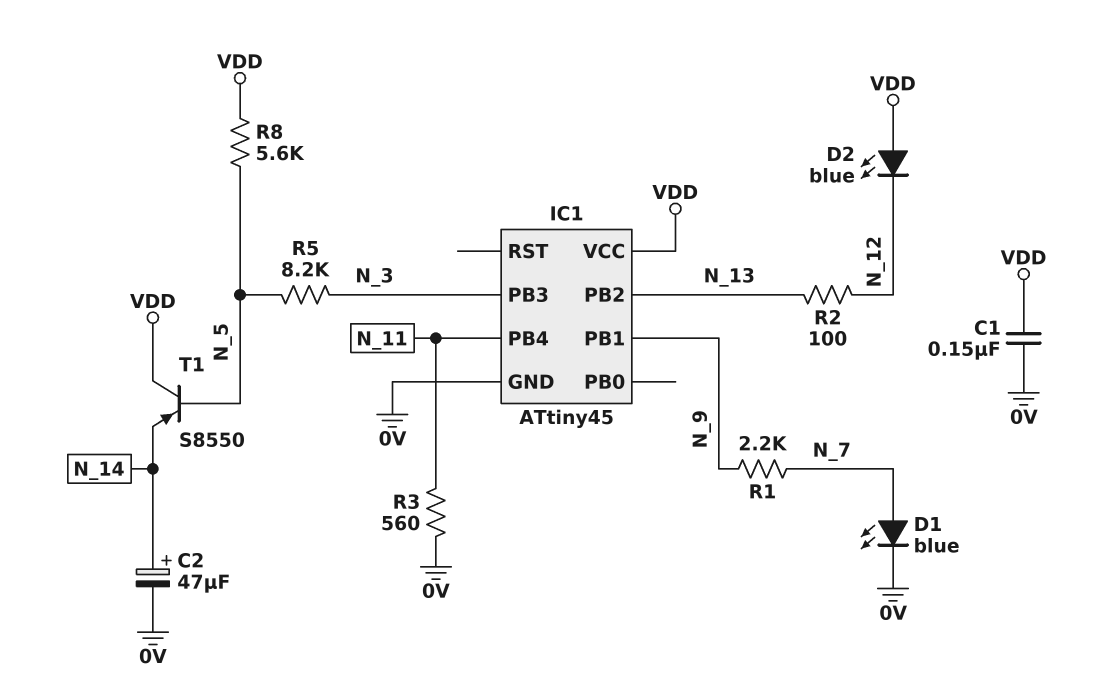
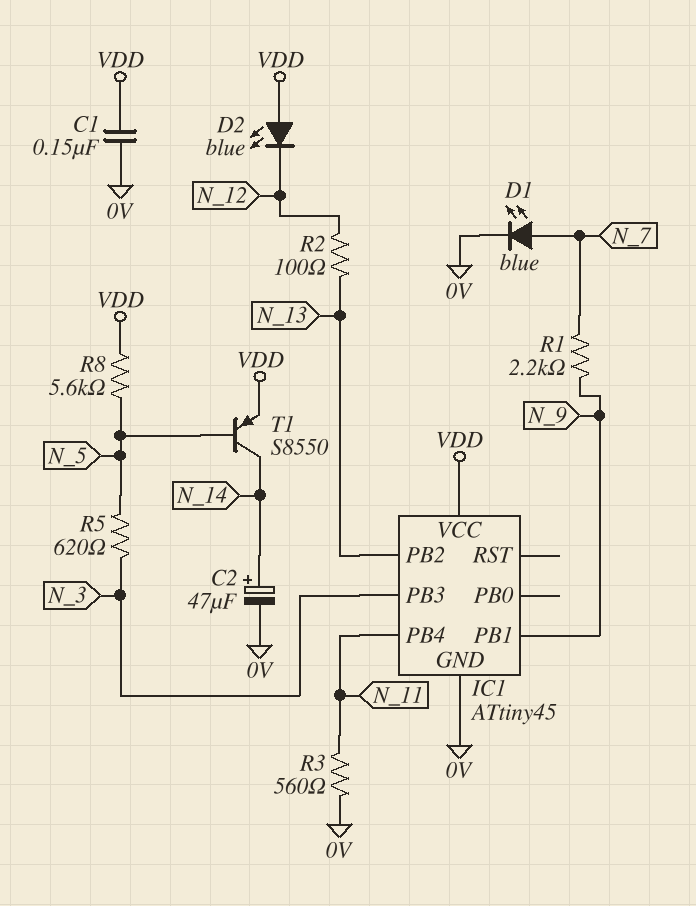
R5: 8.2k (N_3, N_5) -> 620 (N_3, N_5)
T1: PNP S8550 (B N_5, C VDD, E N_14) -> PNP S8550 (B N_5, C N_14, E VDD)

